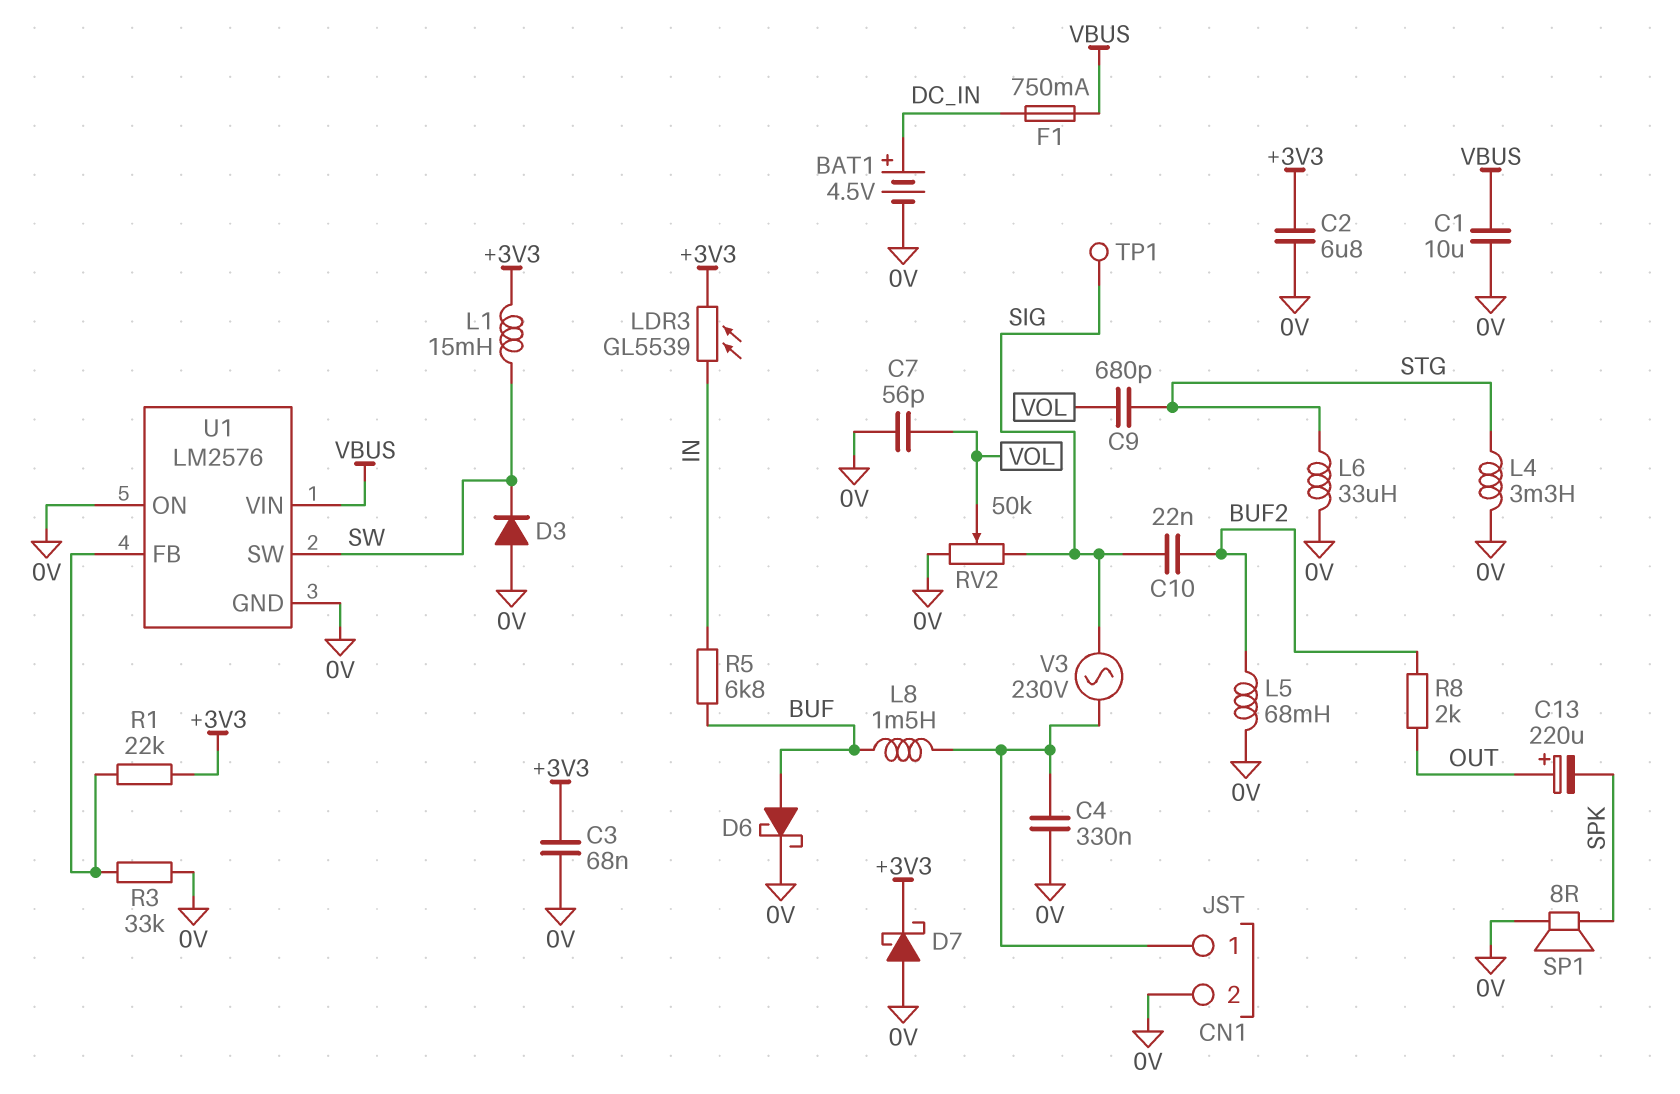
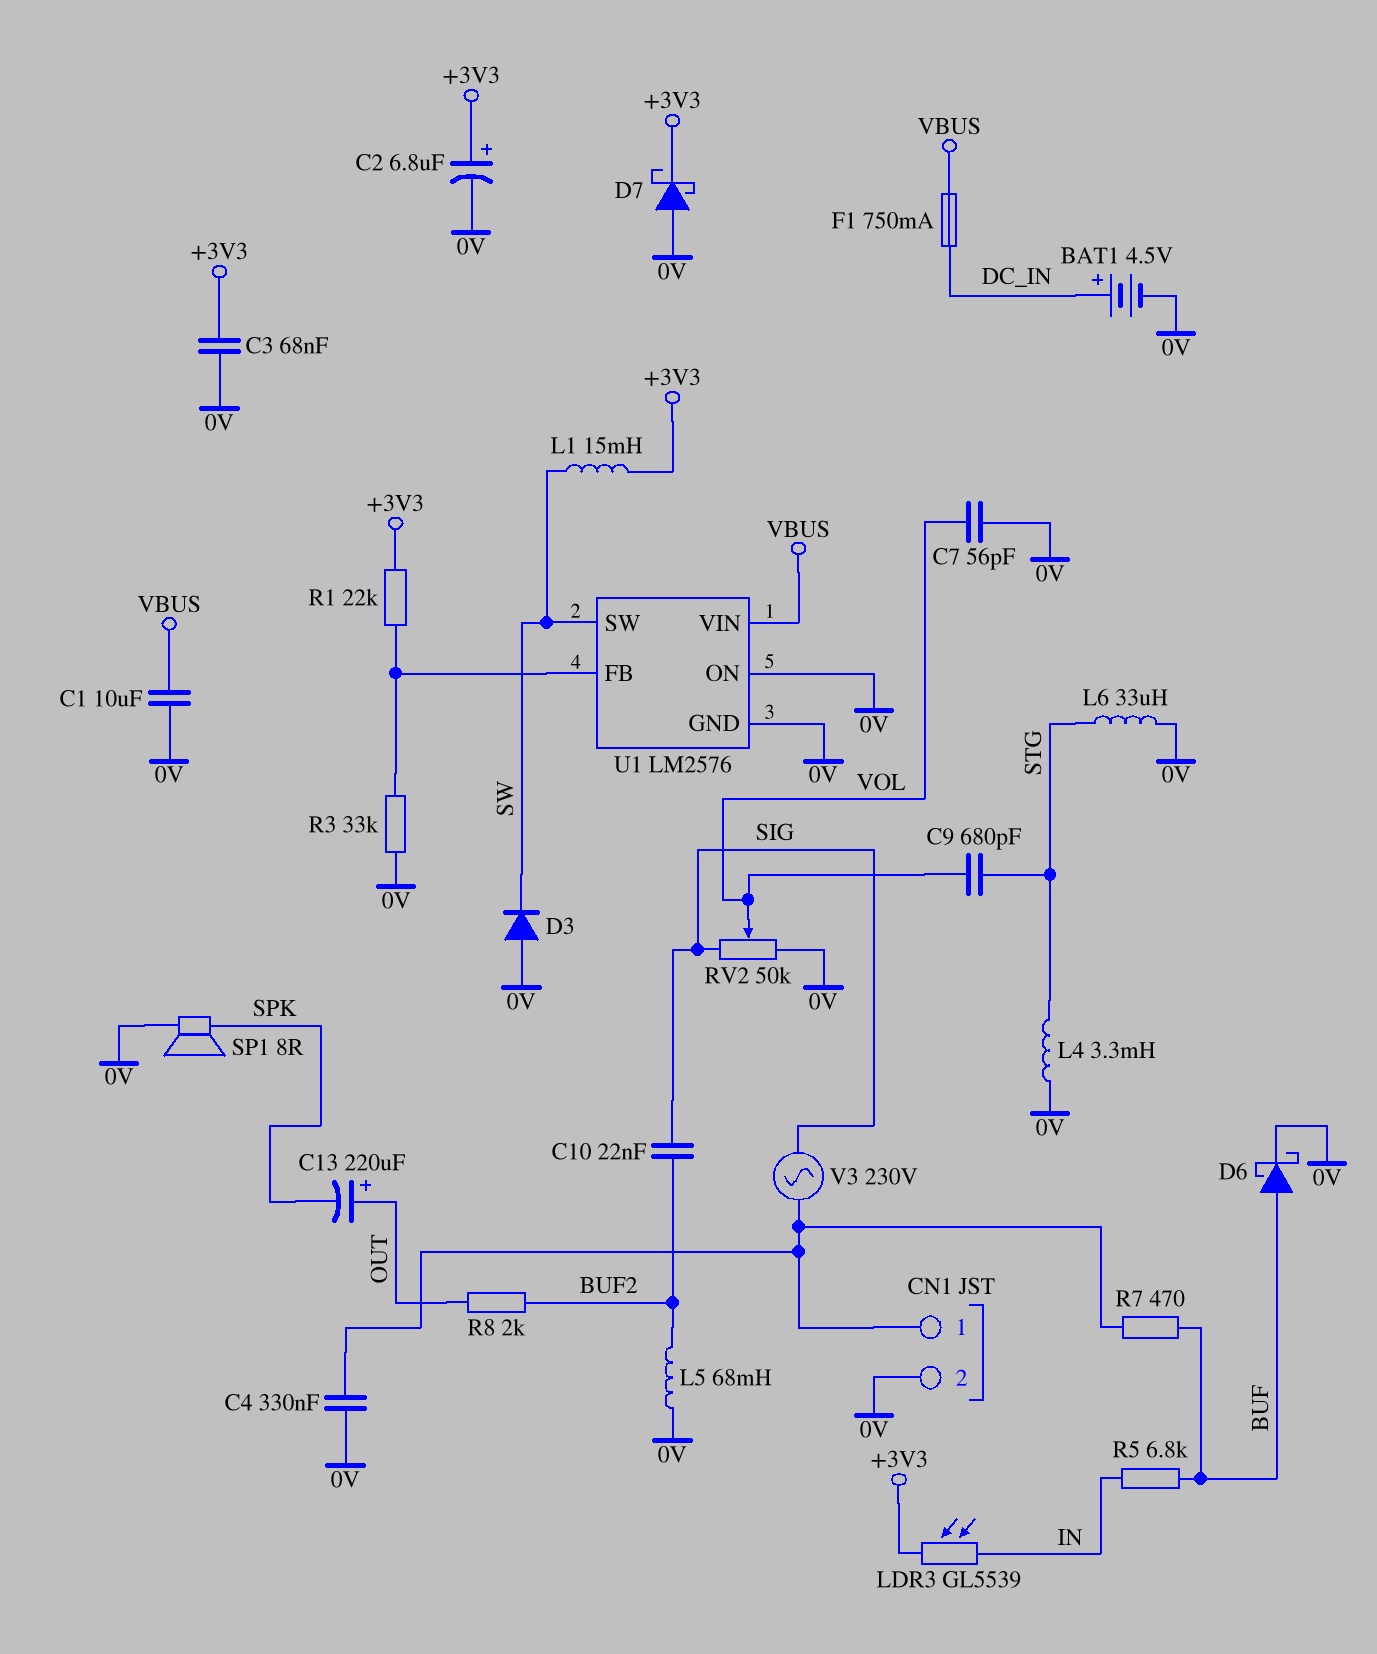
C2: 6.8uF (+3V3, 0V) -> 6.8uF (plus +3V3, minus 0V)
L8: 1.5mH (BUF, CN1/1) -> none
R7: none -> 470 (BUF, CN1/1)
TP1: test point (SIG) -> none

